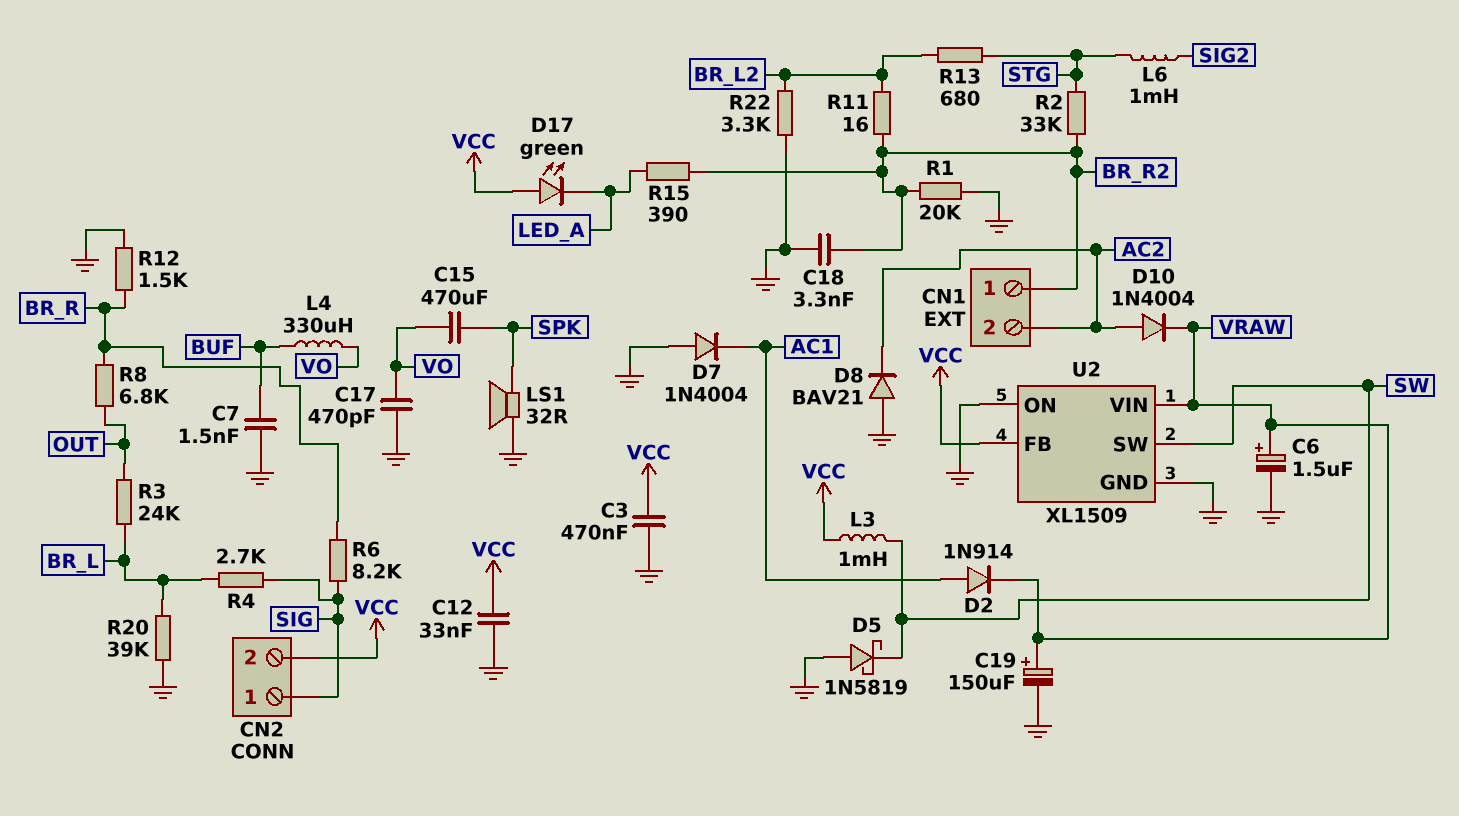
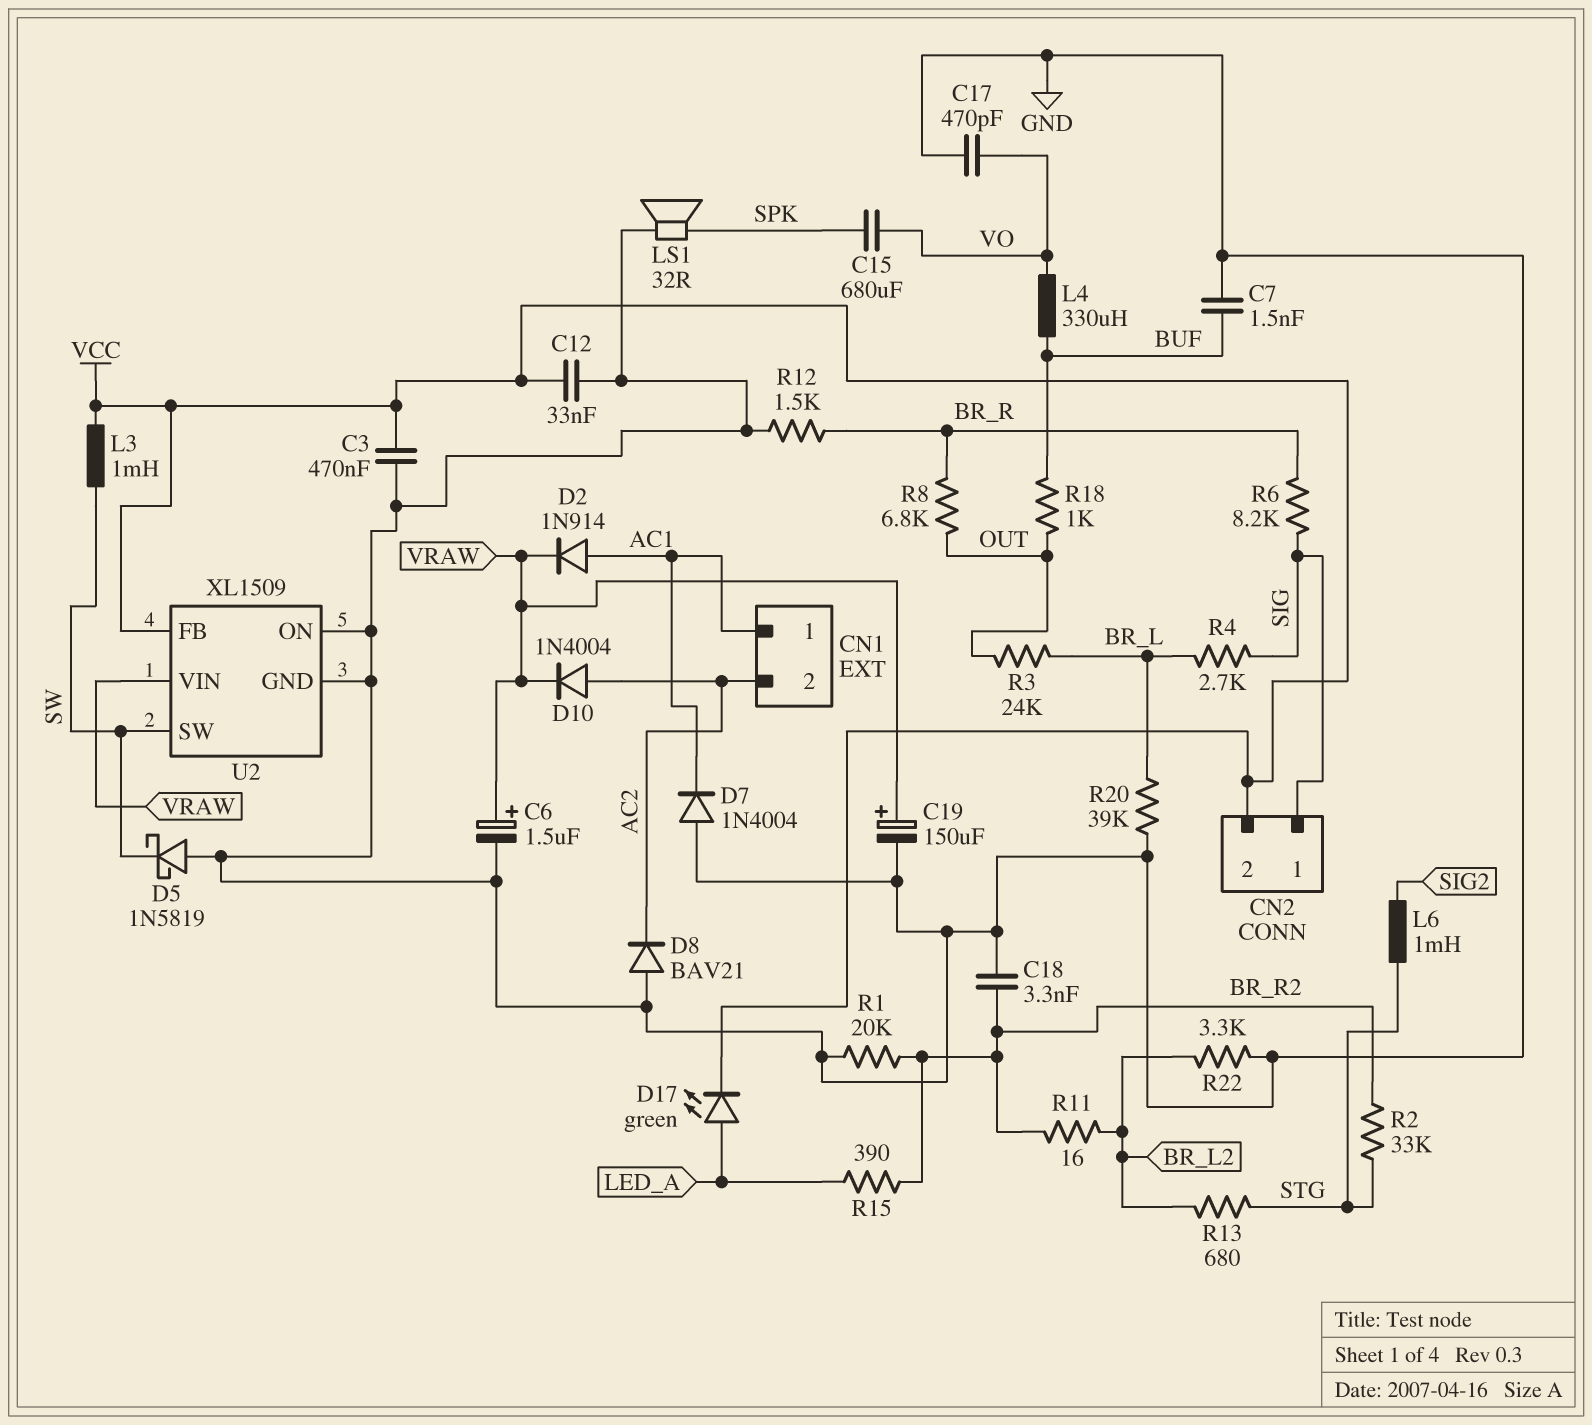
C15: 470uF (SPK, VO) -> 680uF (SPK, VO)
CN1 pin 1: BR_R2 -> AC1
D17: LED green (A VCC, K LED_A) -> LED green (A LED_A, K VCC)
R18: none -> 1k (BUF, OUT)

